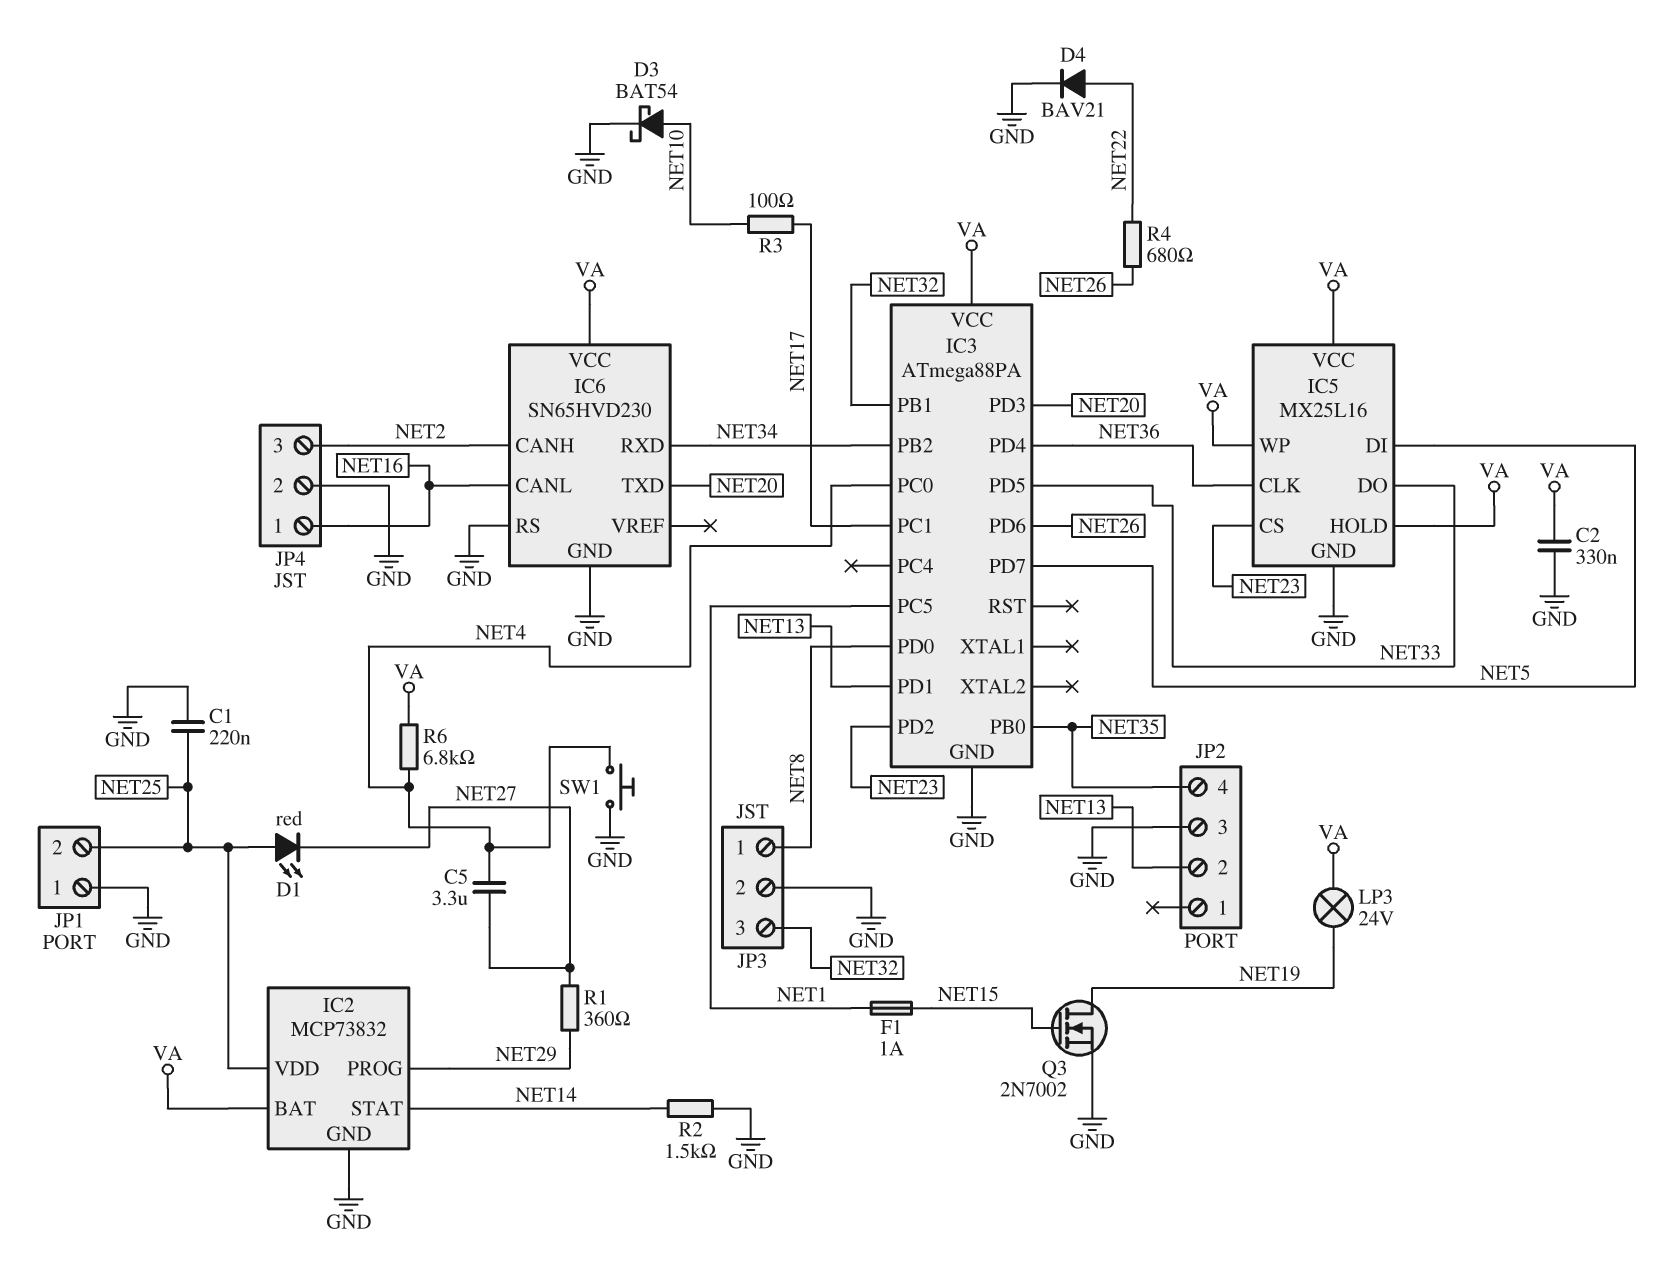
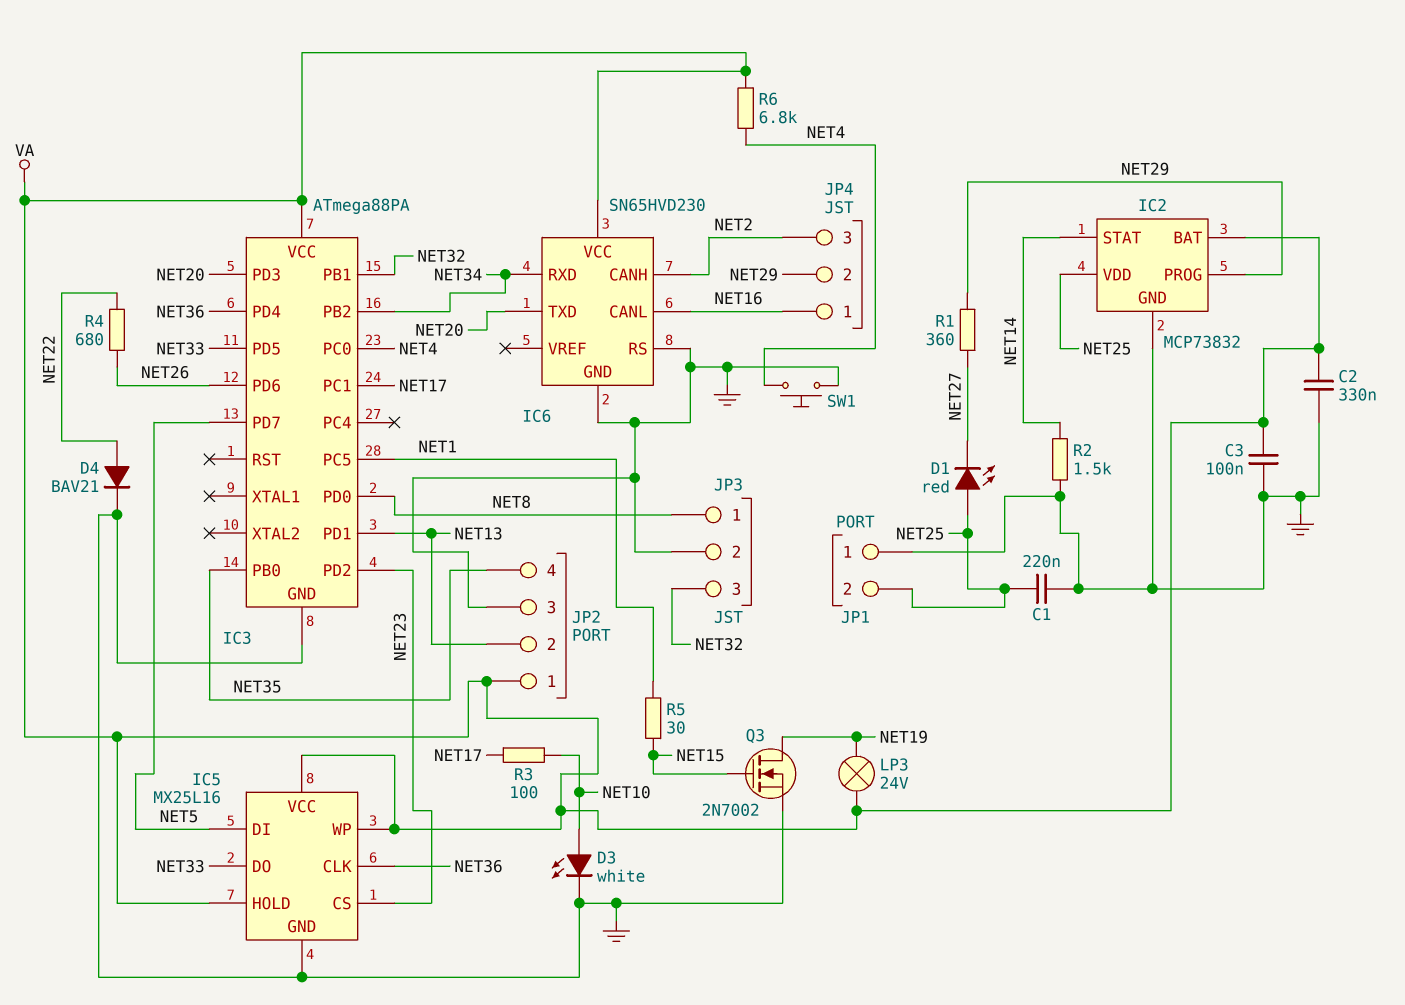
C3: none -> 100nF (GND, VA)
C5: 3.3uF (NET4, NET27) -> none
D3: schottky BAT54 (A NET10, K GND) -> LED white (A NET10, K GND)
F1: 1A (NET1, NET15) -> none
JP2 pin 1: none -> VA
JP4 pin 2: GND -> NET29
R5: none -> 30 (NET1, NET15)

